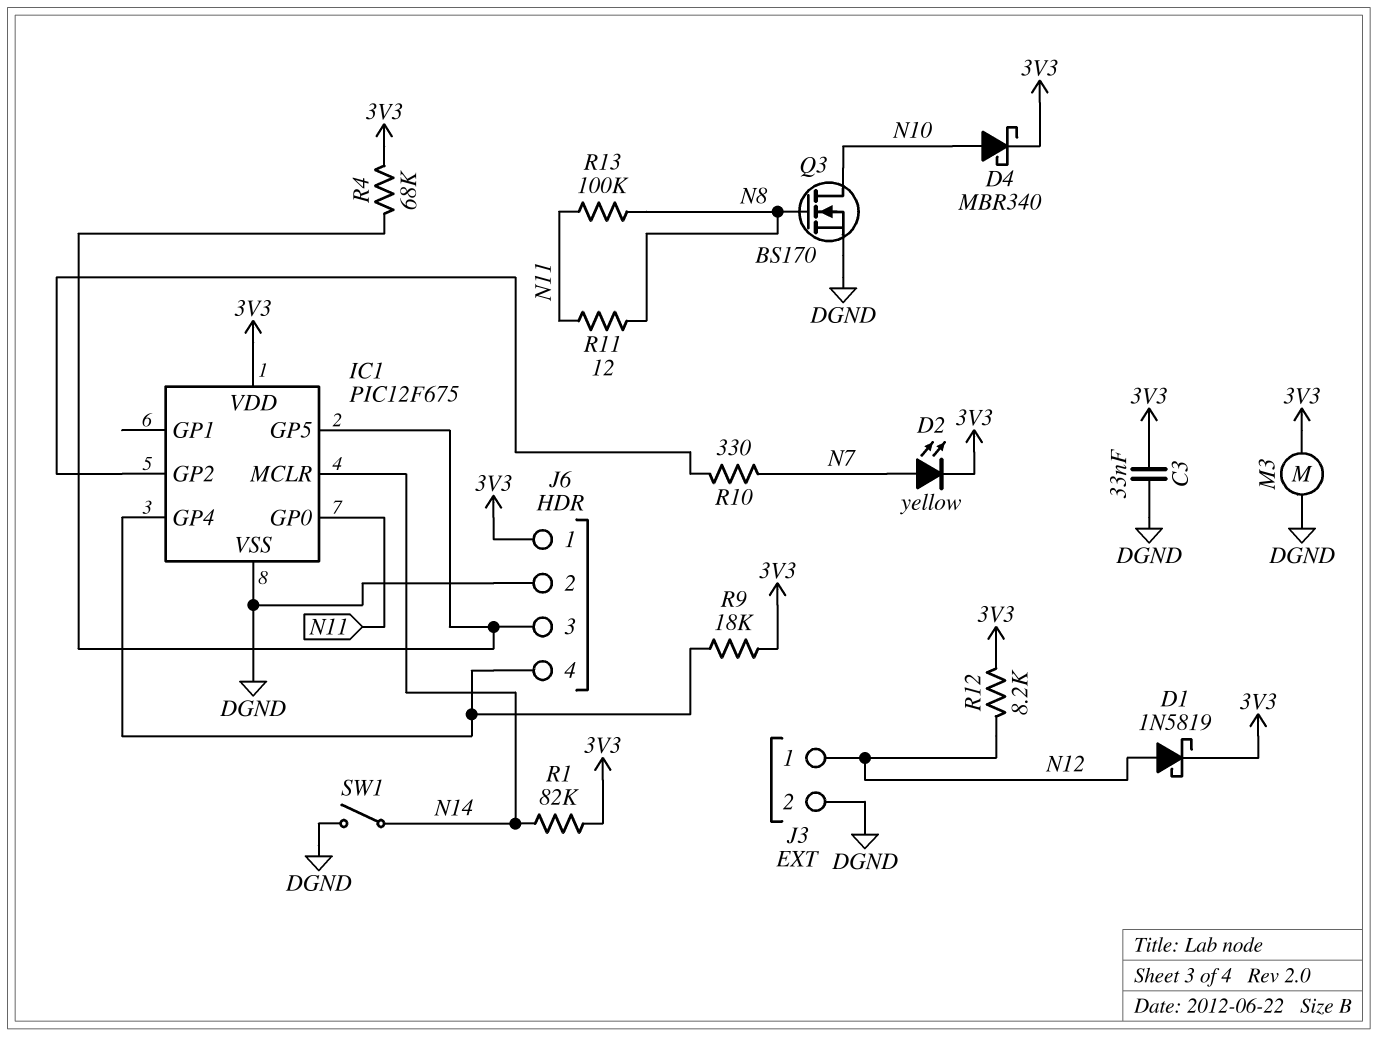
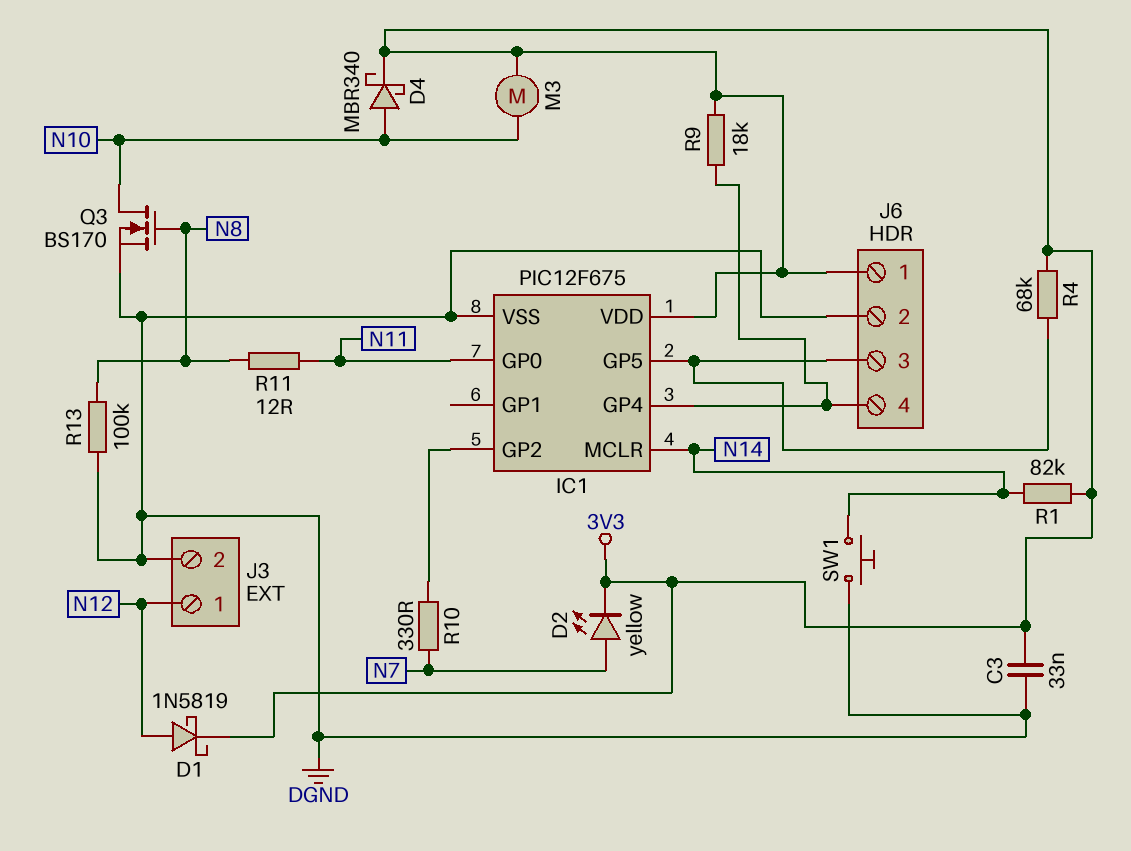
M3: motor (3V3, DGND) -> motor (3V3, N10)
R12: 8.2k (3V3, N12) -> none
R13: 100k (N8, N11) -> 100k (DGND, N8)
SW1: switch (DGND, N14) -> button (DGND, N14)

